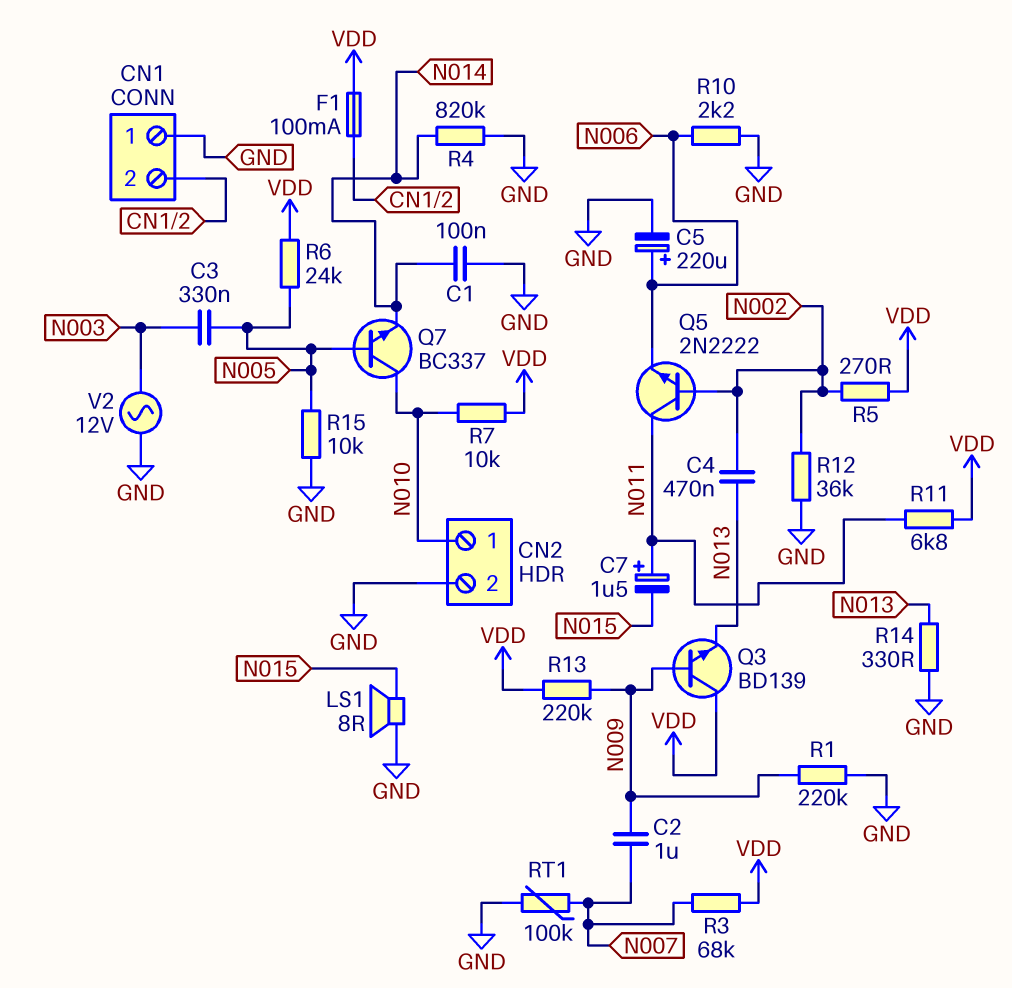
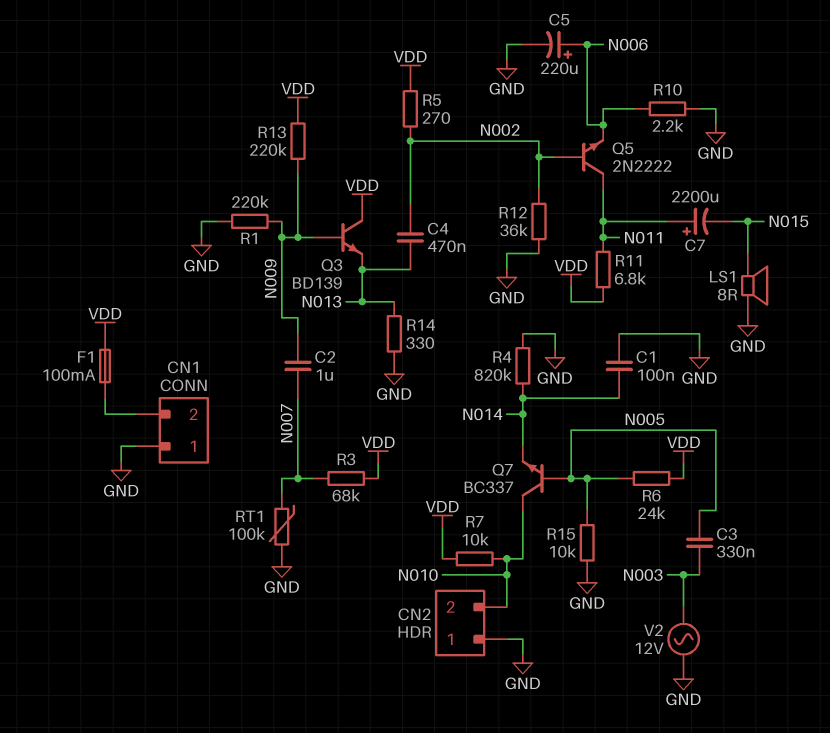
C7: 1.5uF (plus N011, minus N015) -> 2200uF (plus N011, minus N015)
CN2 pin 1: N010 -> GND
CN2 pin 2: GND -> N010

